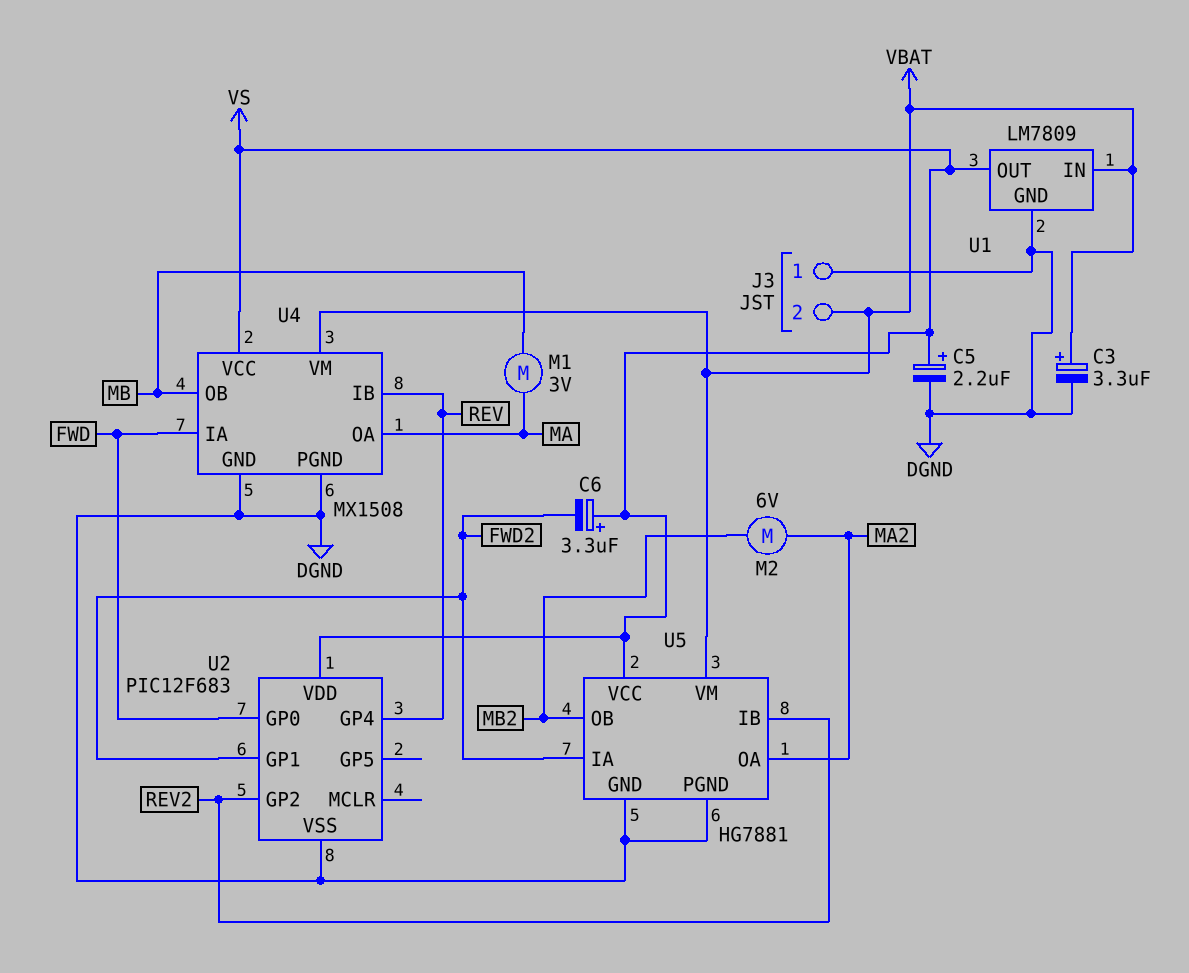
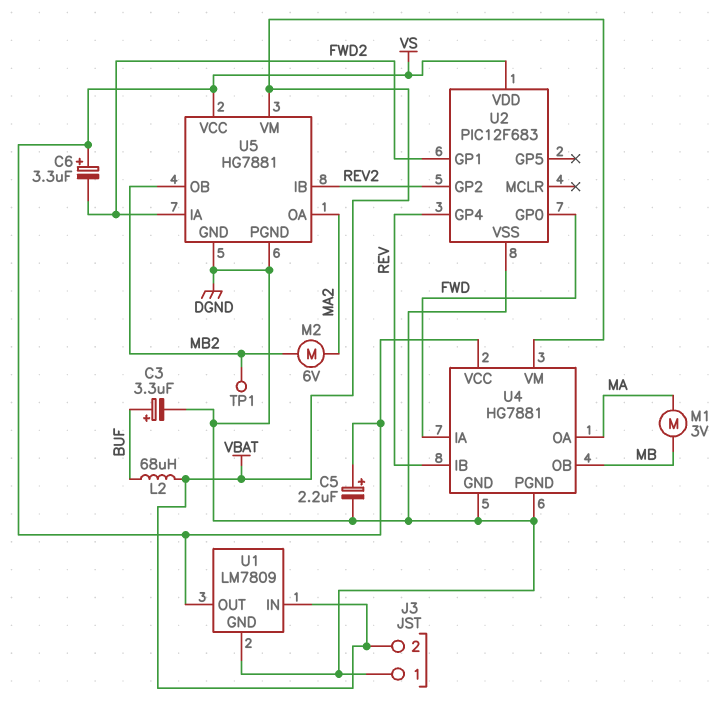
C3: 3.3uF (plus VBAT, minus DGND) -> 3.3uF (plus BUF, minus DGND)
L2: none -> 68uH (BUF, VBAT)
TP1: none -> test point (MB2)
U4: MX1508 -> HG7881

